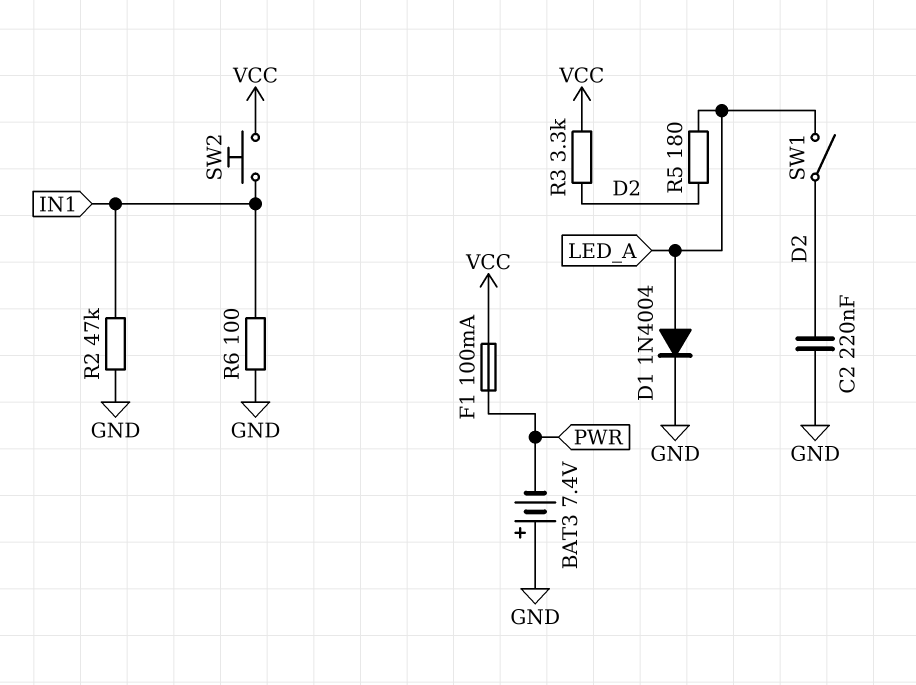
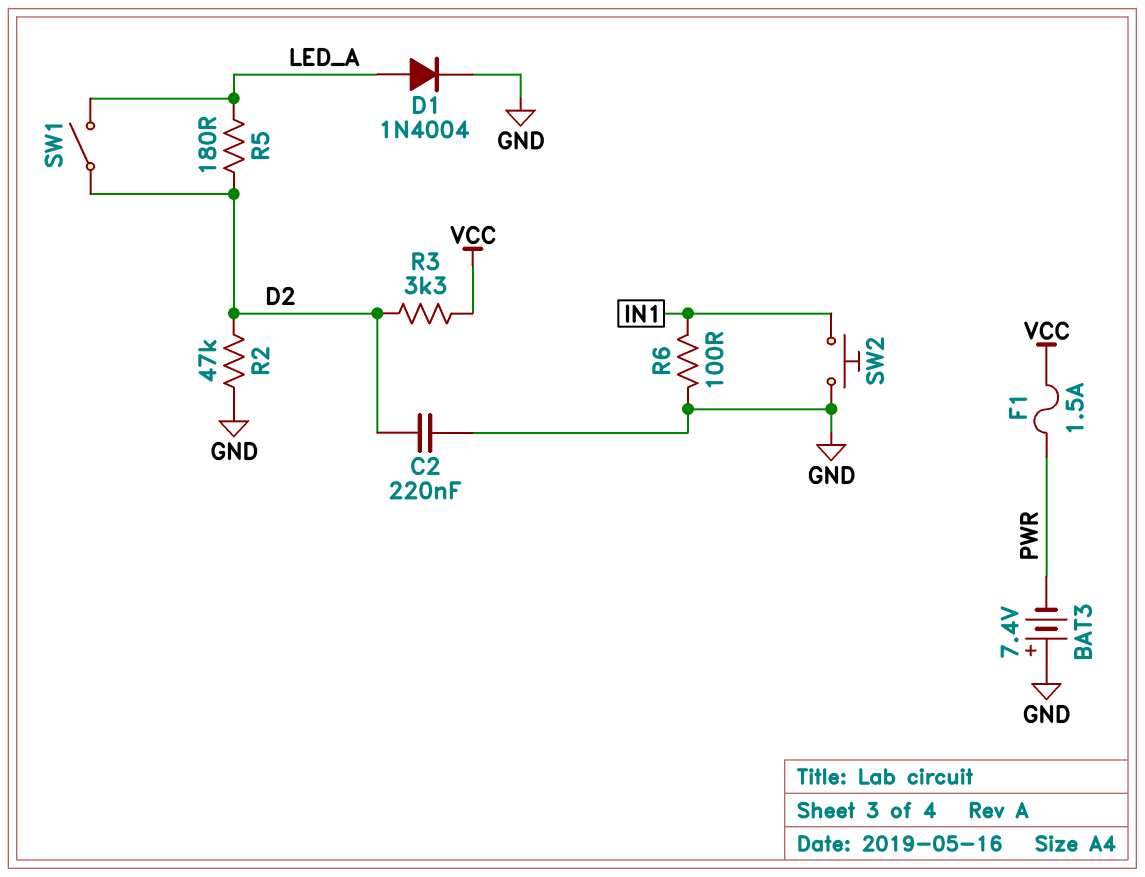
F1: 100mA (PWR, VCC) -> 1.5A (PWR, VCC)
R2: 47k (GND, IN1) -> 47k (D2, GND)
SW2: button (IN1, VCC) -> button (GND, IN1)

